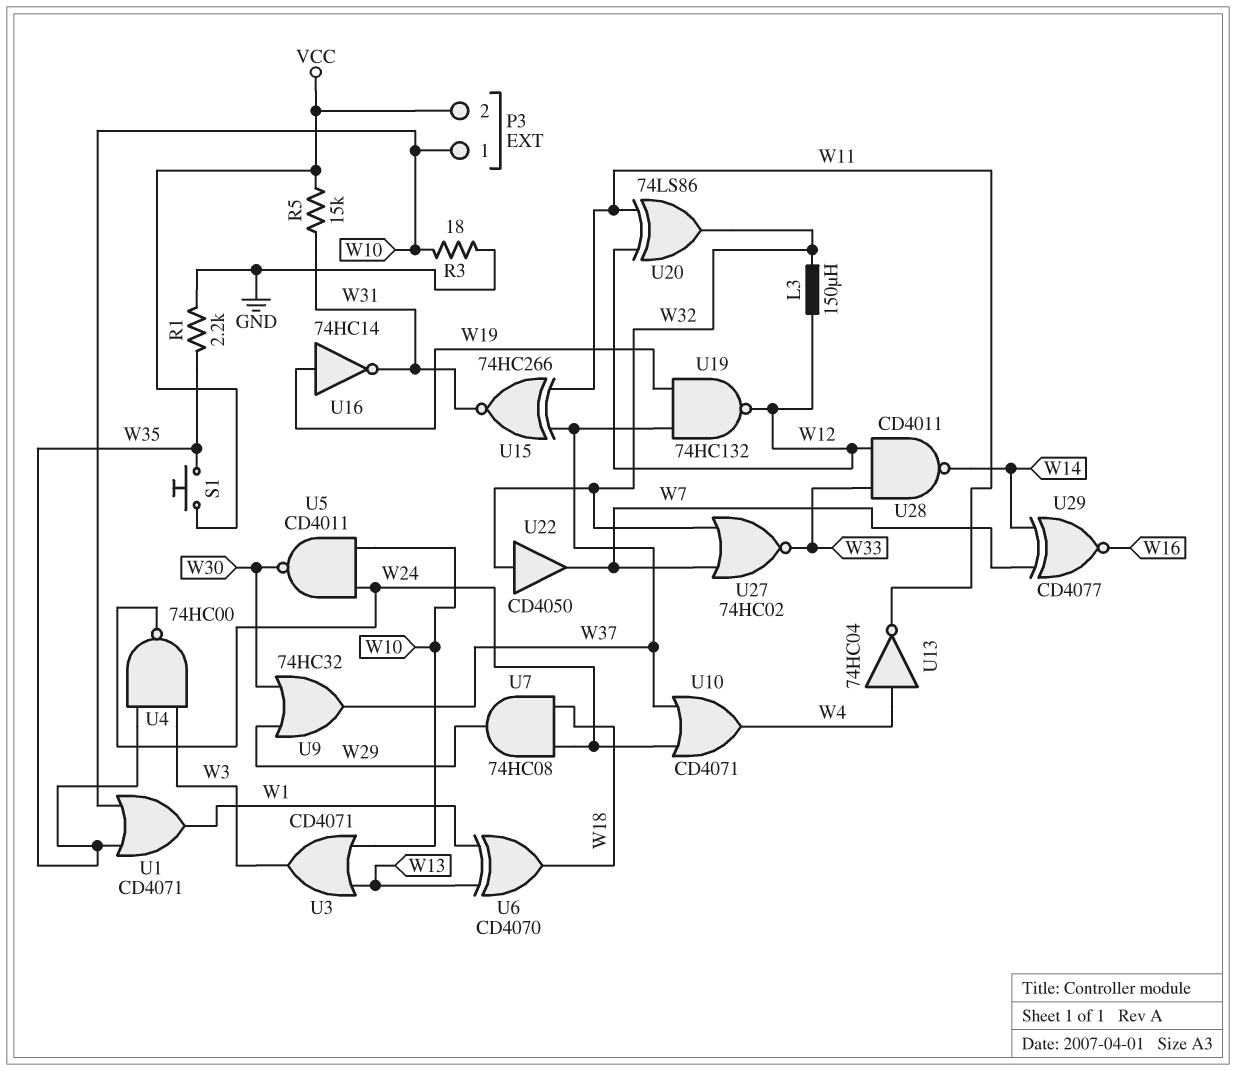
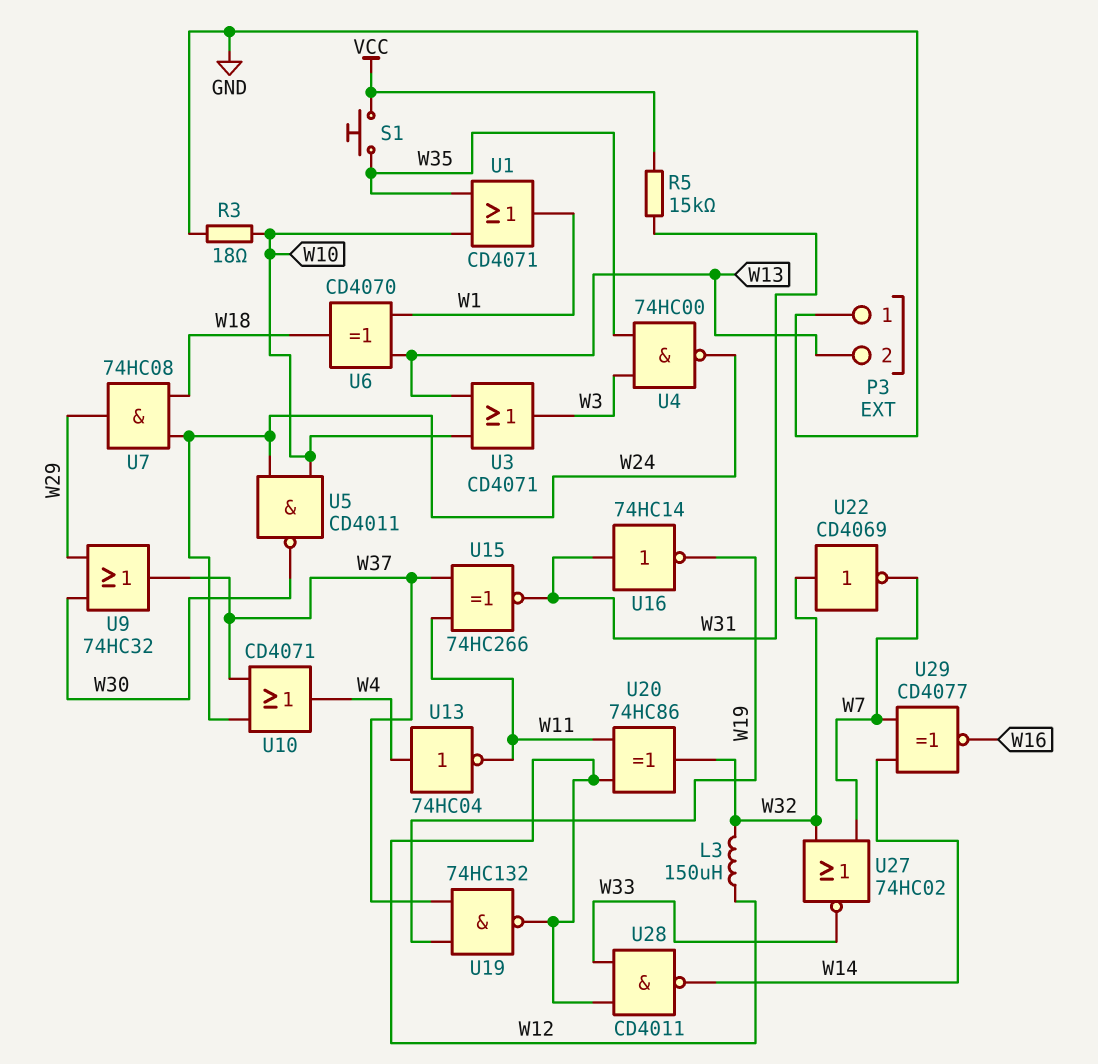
P3 pin 1: W10 -> GND
P3 pin 2: VCC -> W13
R1: 2.2k (GND, W35) -> none
U16: NOT 74HC14 (in W19, out W31) -> NOT 74HC14 (in W31, out W19)
U20: XOR 74LS86 (in W11, in W12, out W32) -> XOR 74HC86 (in W11, in W12, out W32)
U22: buffer CD4050 (in W32, out W7) -> NOT CD4069 (in W32, out W7)

